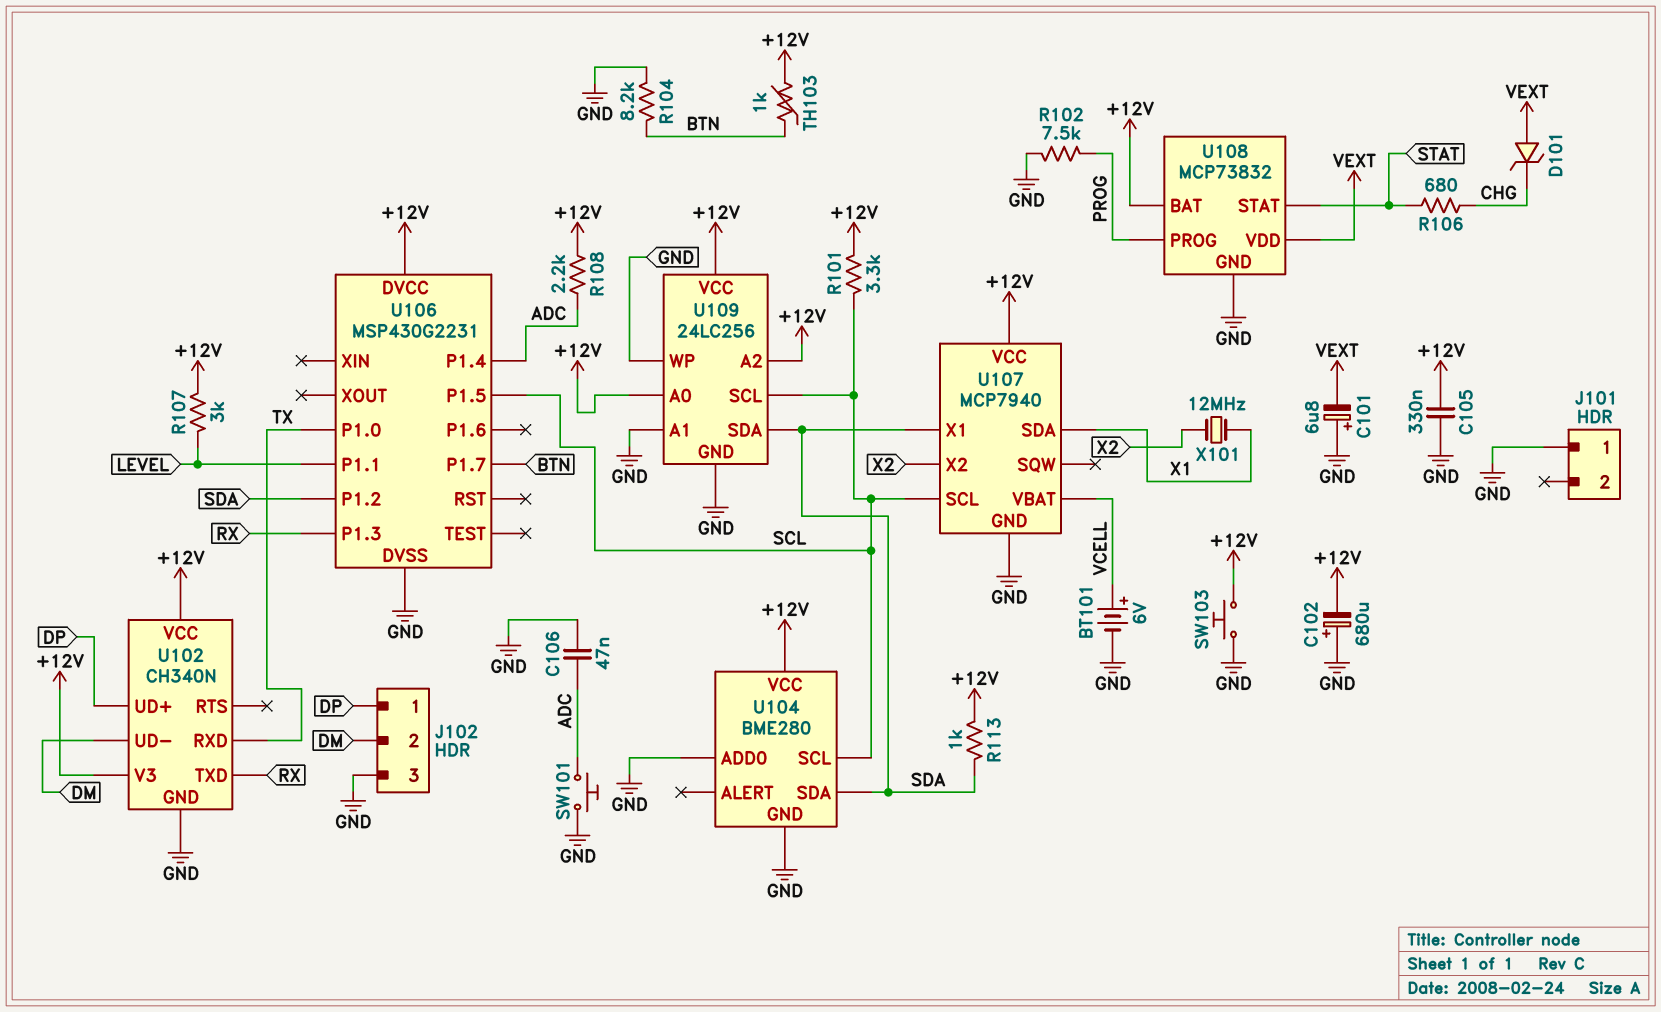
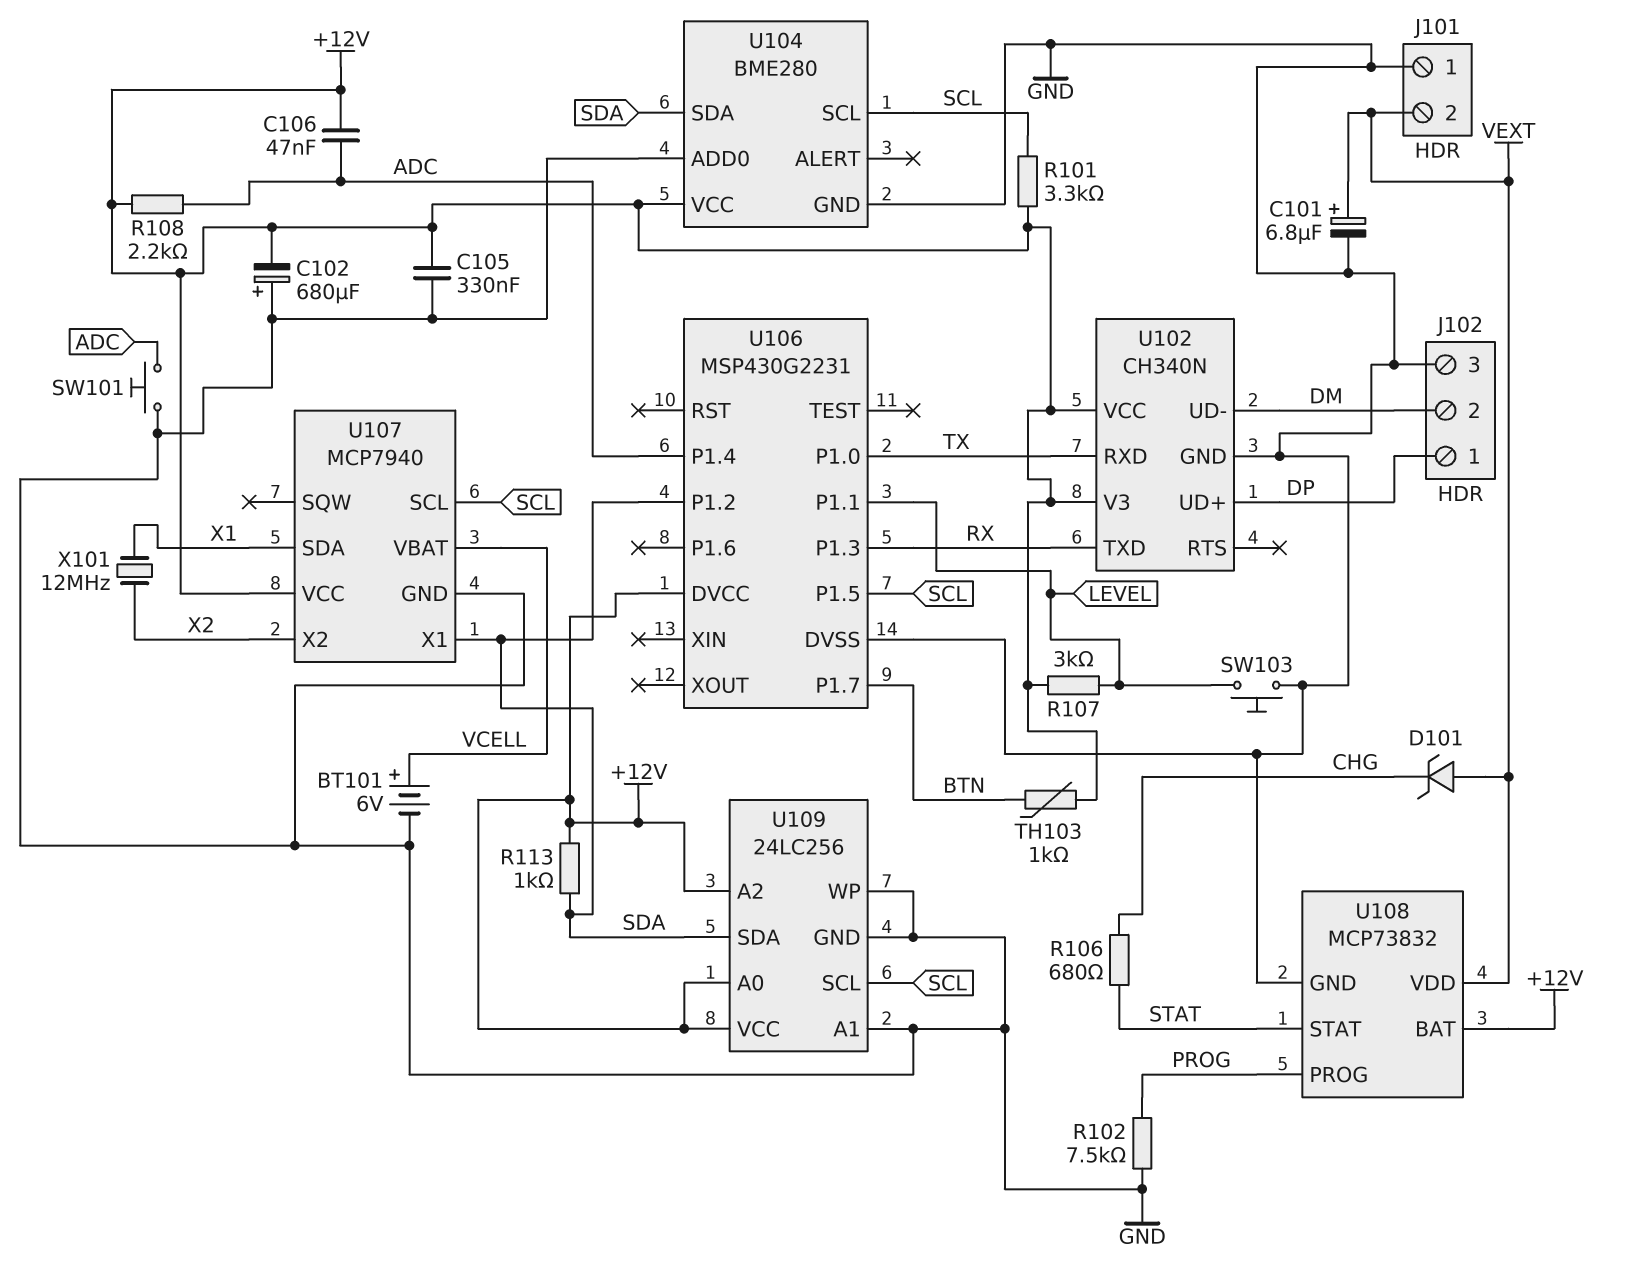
C101: 6.8uF (plus GND, minus VEXT) -> 6.8uF (plus VEXT, minus GND)
C106: 47nF (ADC, GND) -> 47nF (+12V, ADC)
J101 pin 2: none -> VEXT
R104: 8.2k (BTN, GND) -> none
SW103: button (+12V, GND) -> button (GND, LEVEL)

